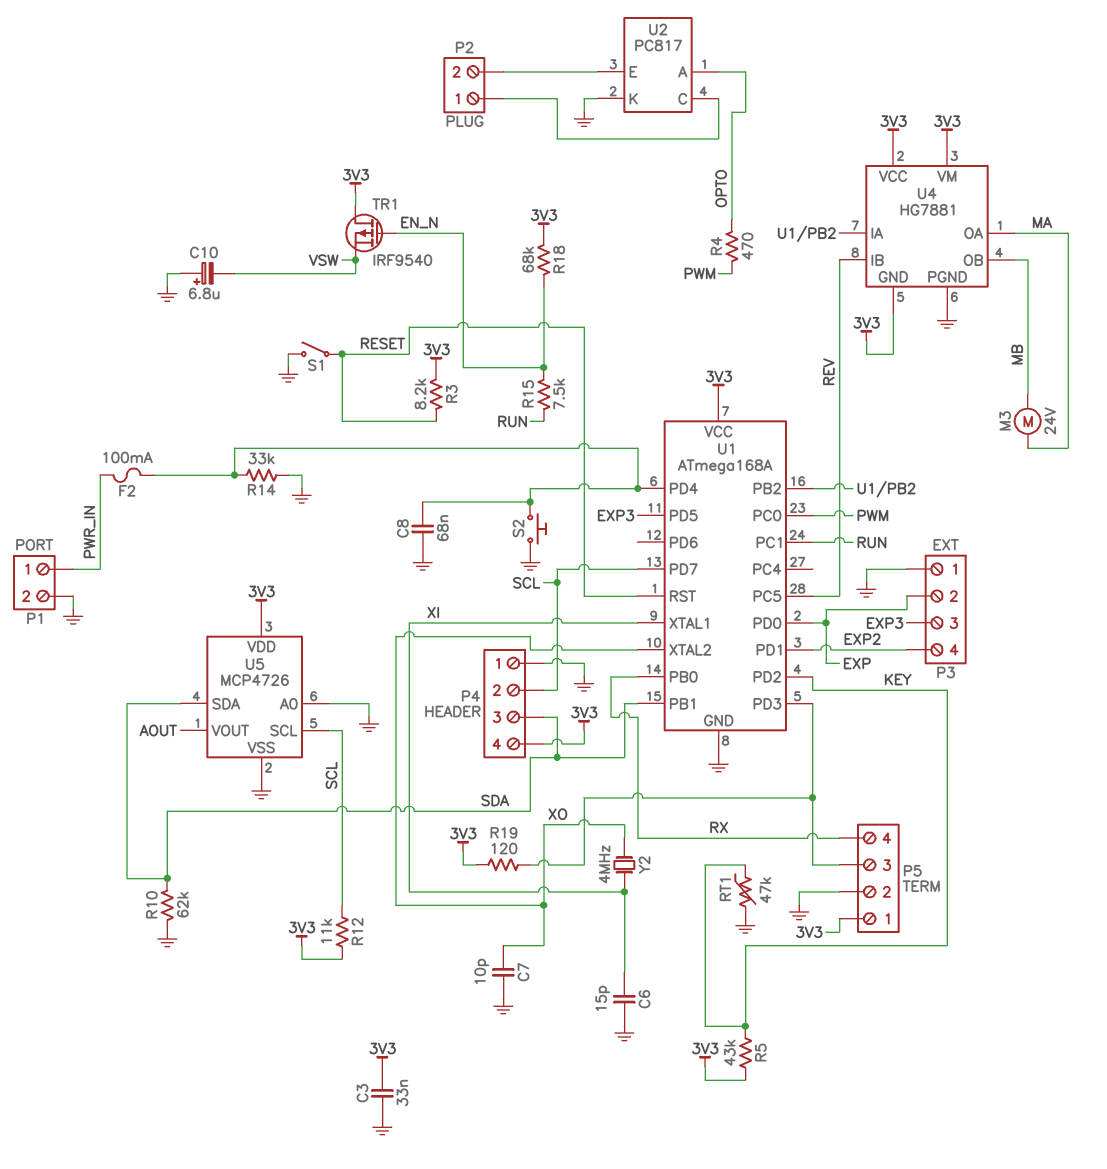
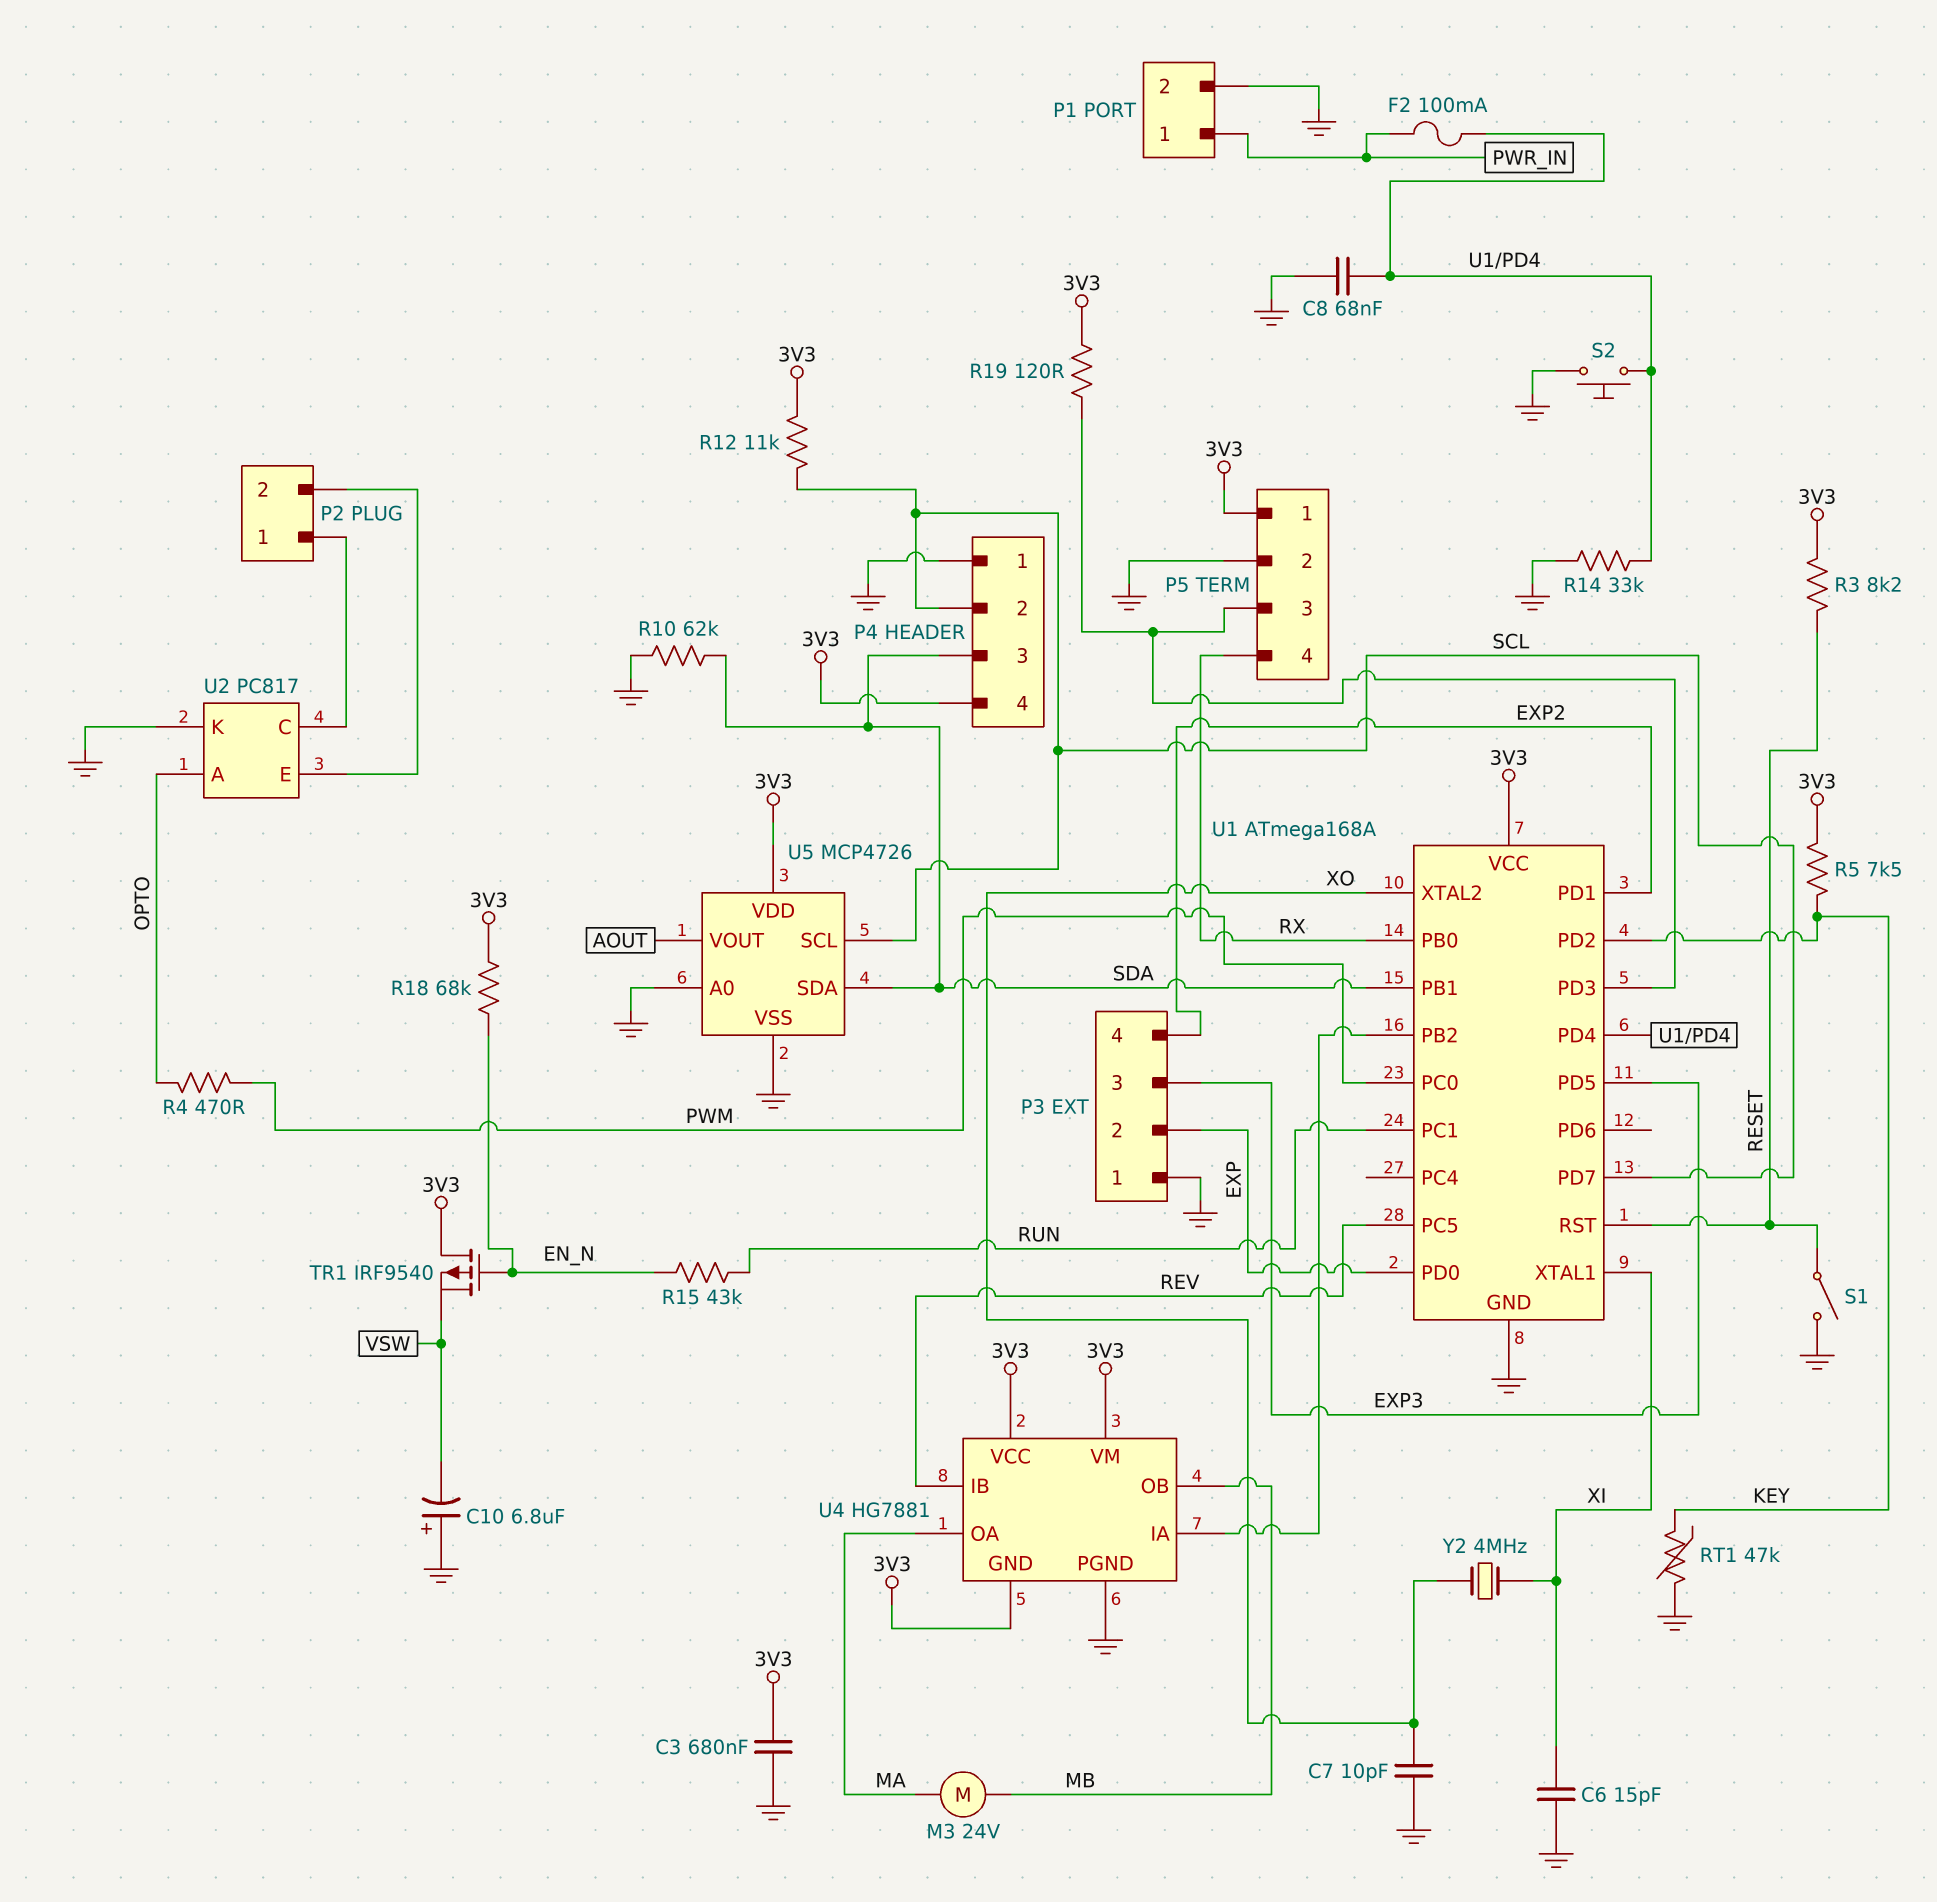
C3: 33nF (3V3, GND) -> 680nF (3V3, GND)
R5: 43k (3V3, KEY) -> 7.5k (3V3, KEY)
R15: 7.5k (EN_N, RUN) -> 43k (EN_N, RUN)

